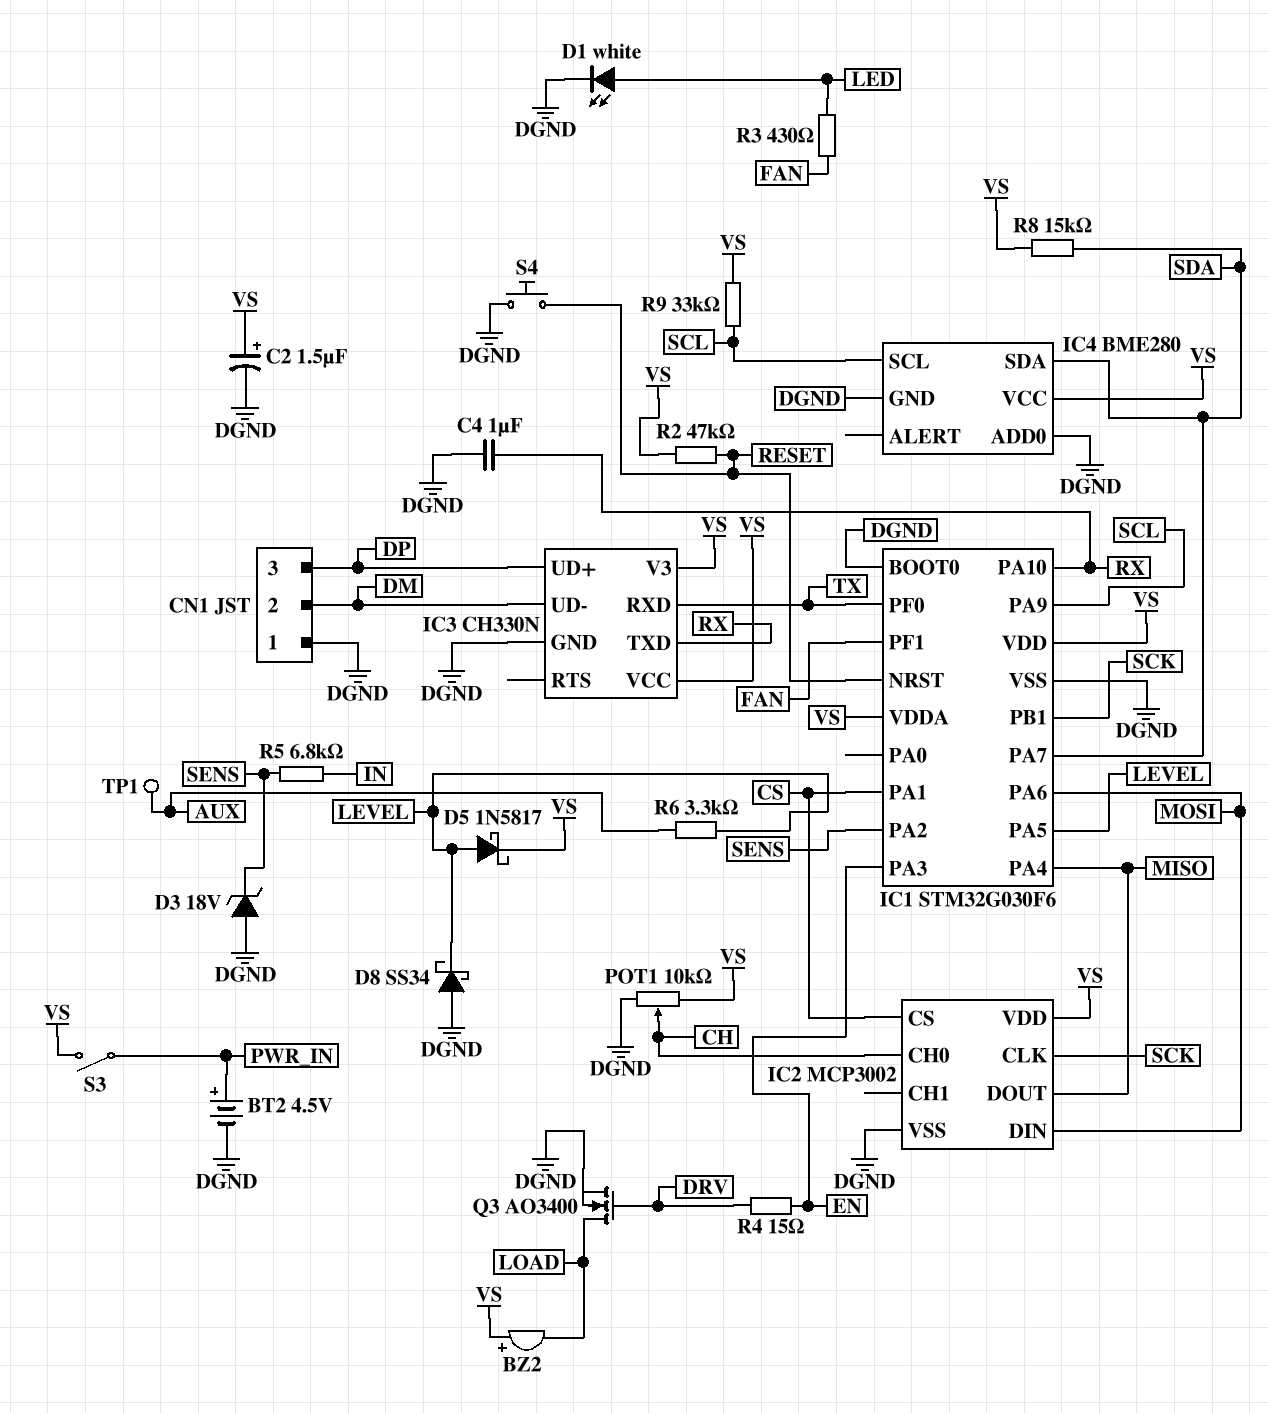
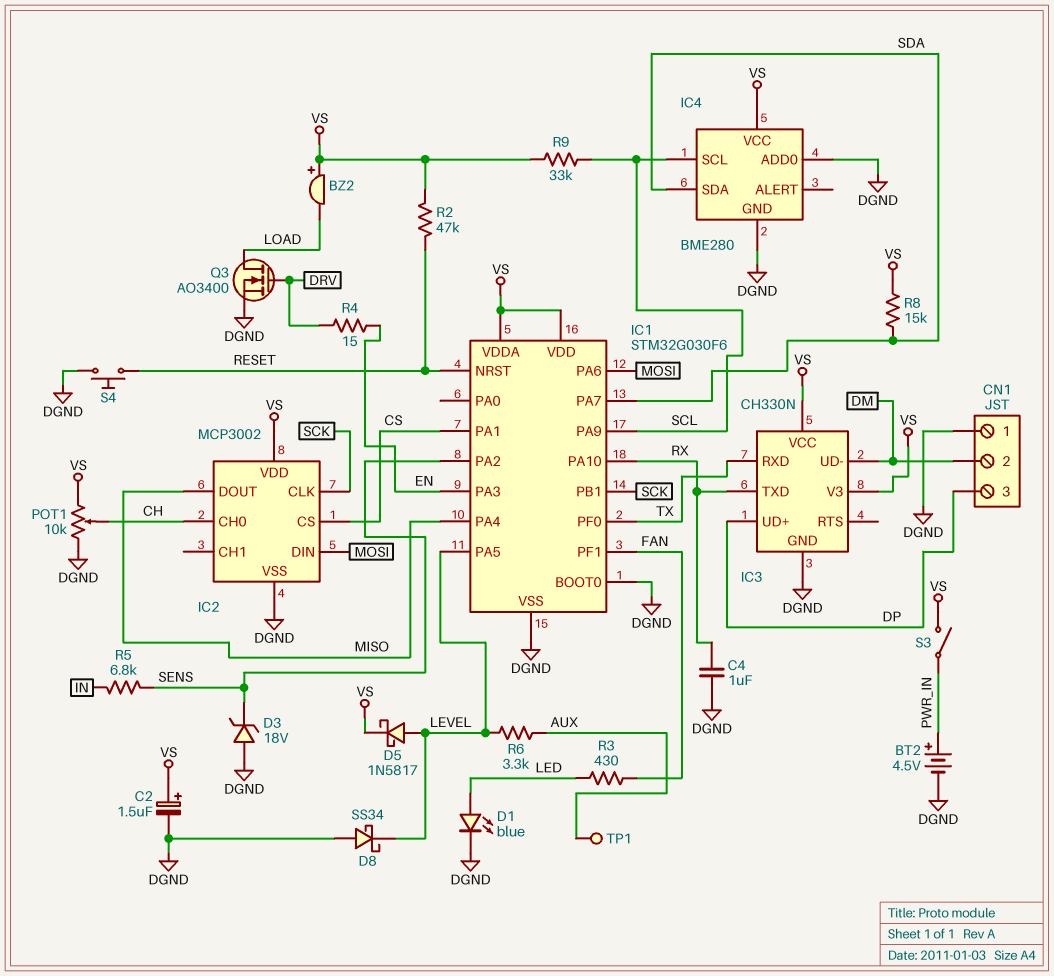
D1: LED white (A LED, K DGND) -> LED blue (A LED, K DGND)

